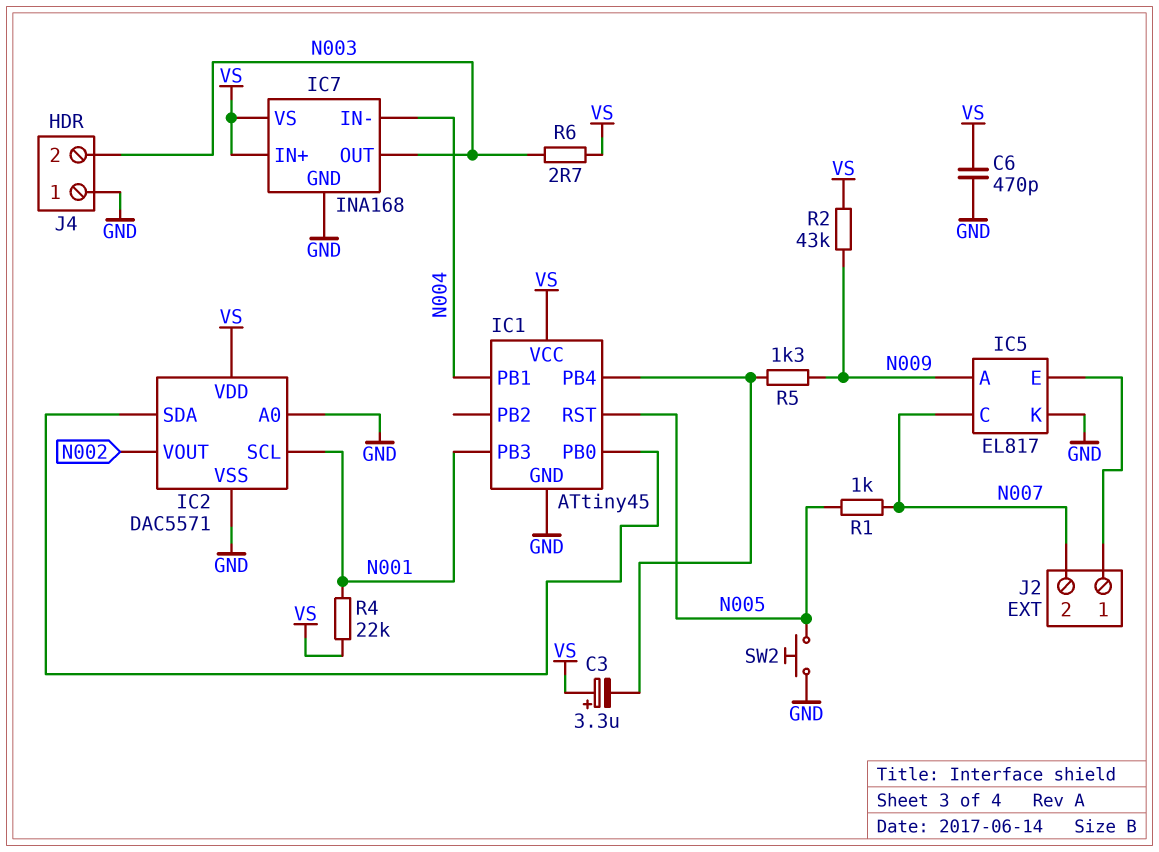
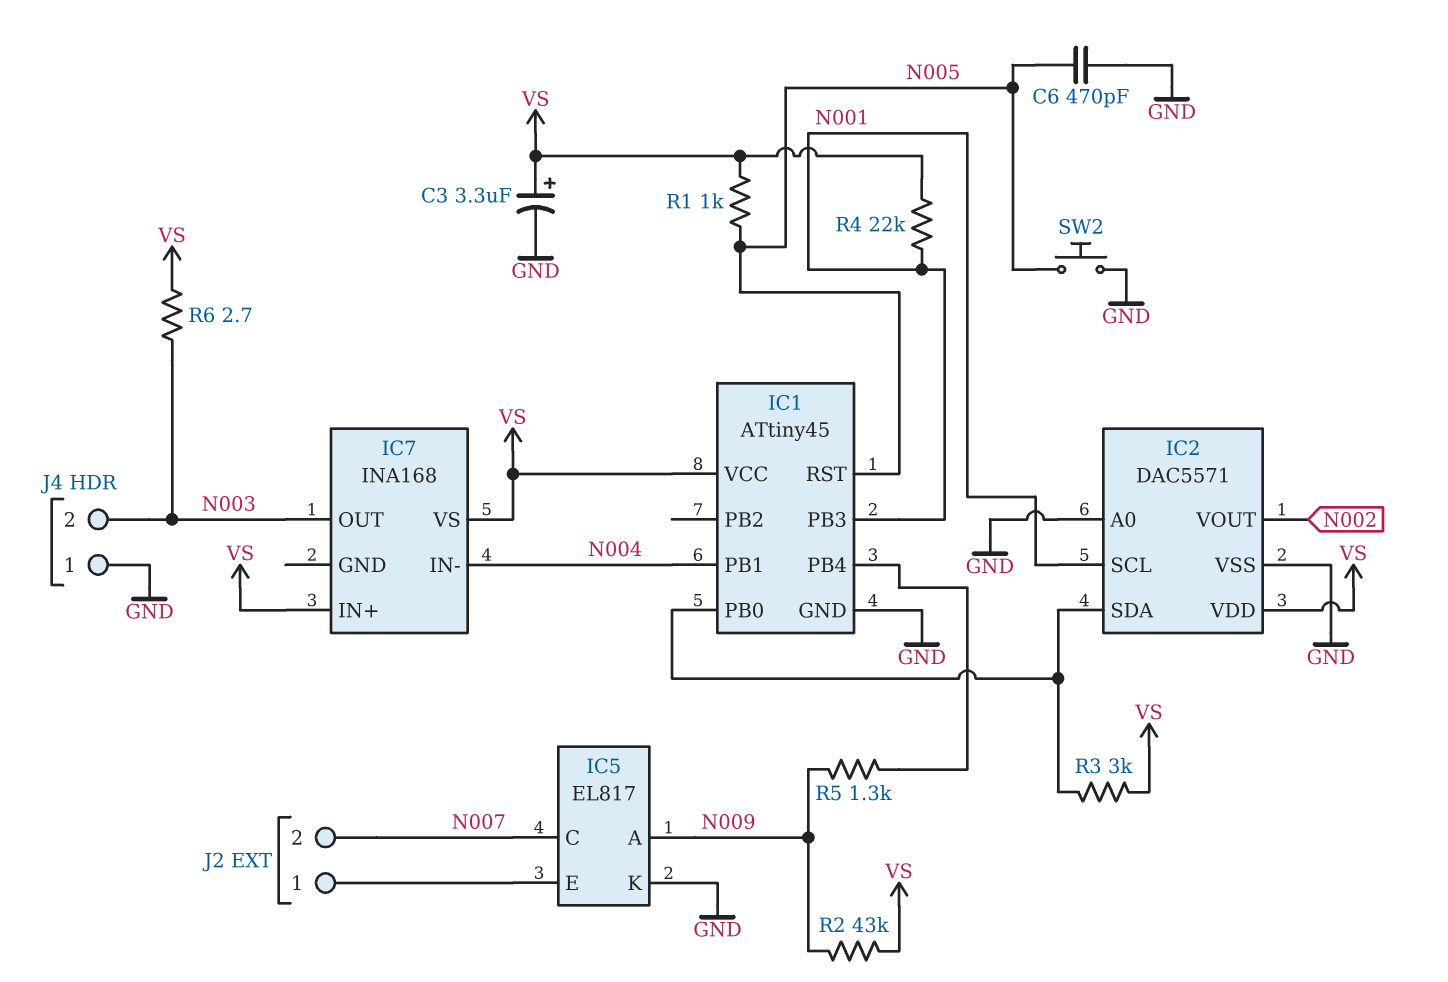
C3: 3.3uF (plus VS, minus IC1/PB4) -> 3.3uF (plus VS, minus GND)
C6: 470pF (GND, VS) -> 470pF (GND, N005)
IC7 pin GND: GND -> none
R1: 1k (N005, N007) -> 1k (N005, VS)
R3: none -> 3k (IC1/PB0, VS)

